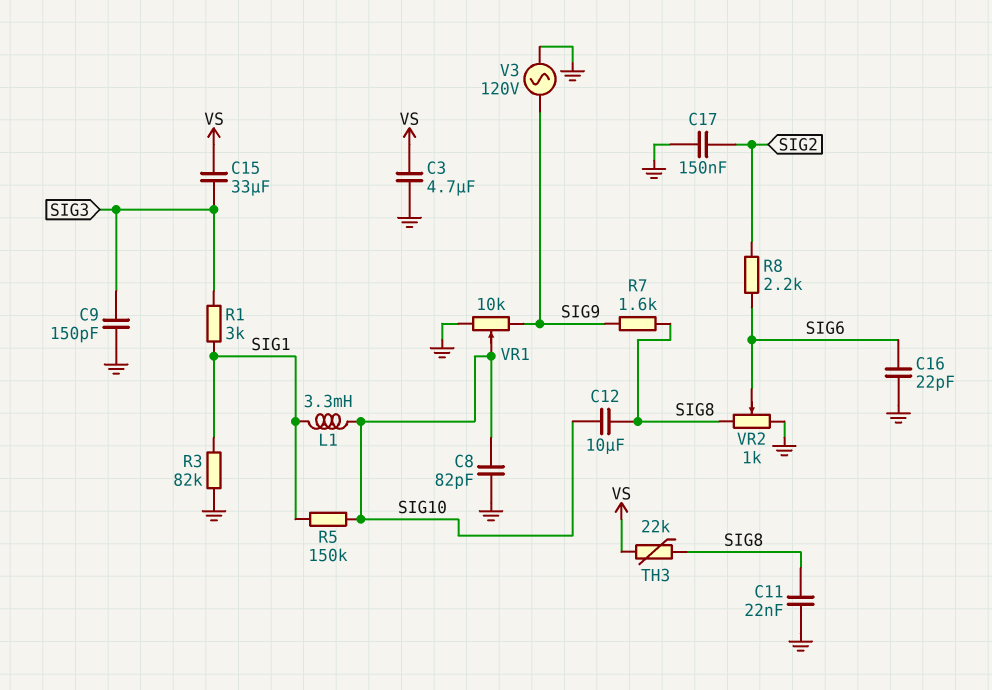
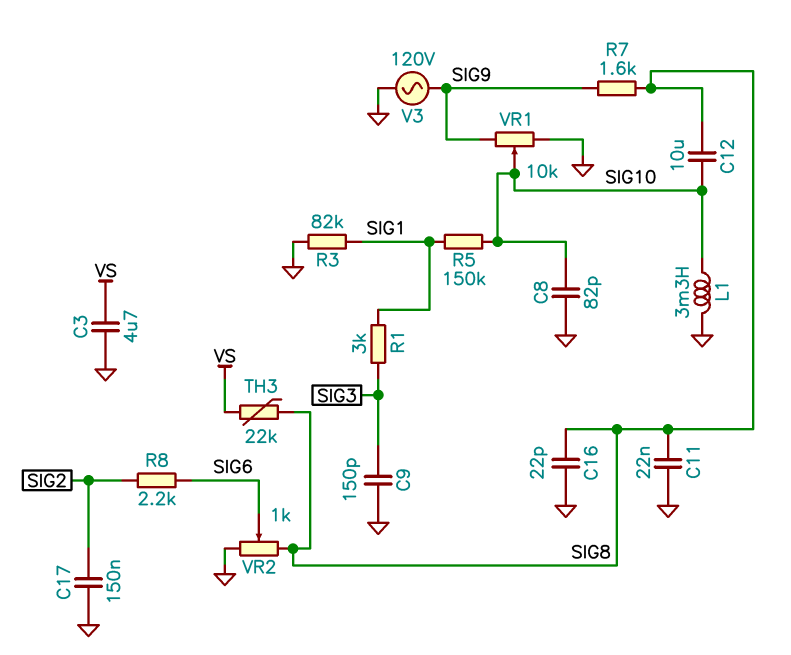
C15: 33uF (SIG3, VS) -> none
C16: 22pF (GND, SIG6) -> 22pF (GND, SIG8)
L1: 3.3mH (SIG1, SIG10) -> 3.3mH (GND, SIG10)

